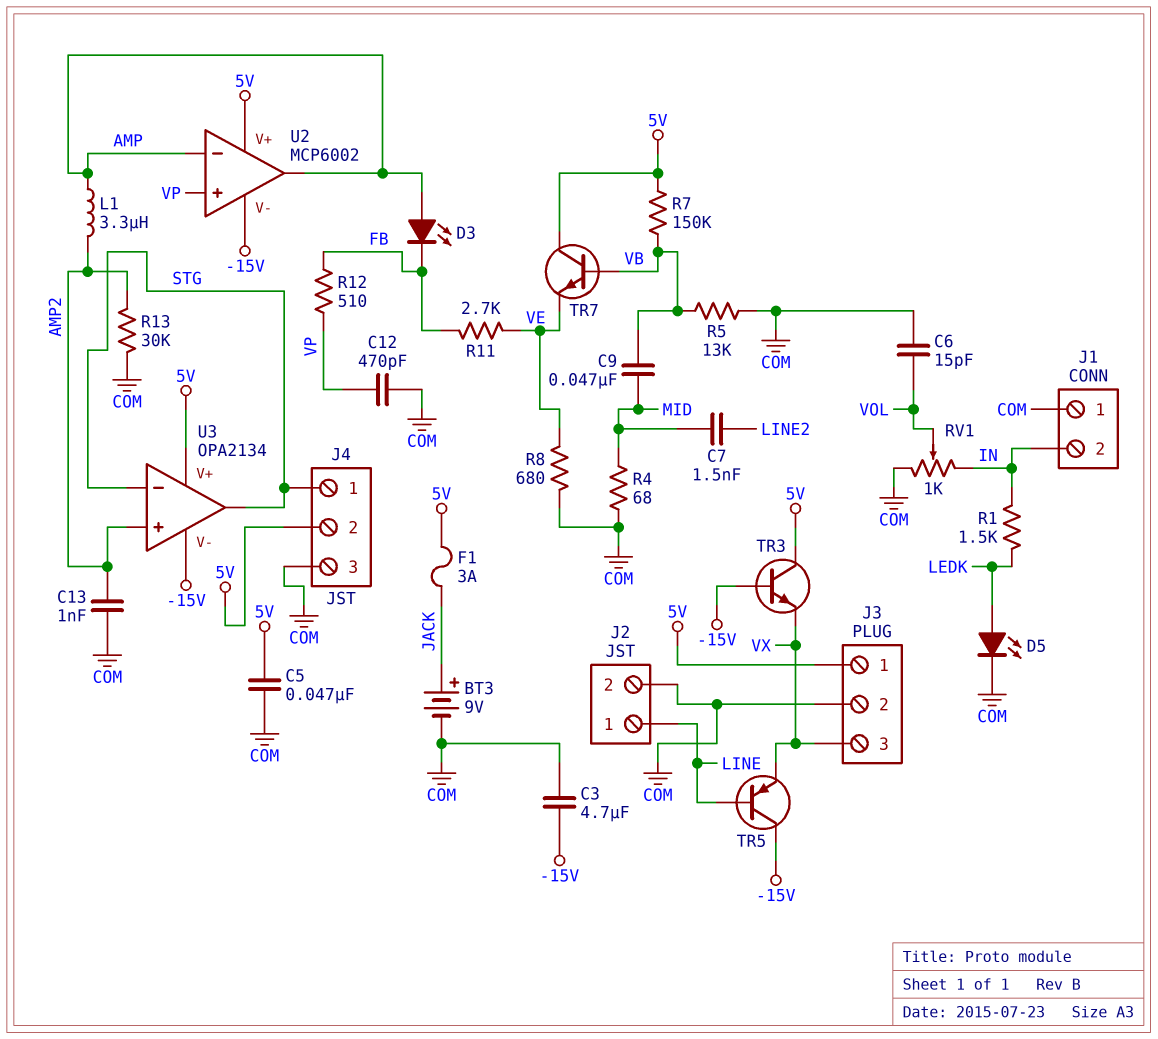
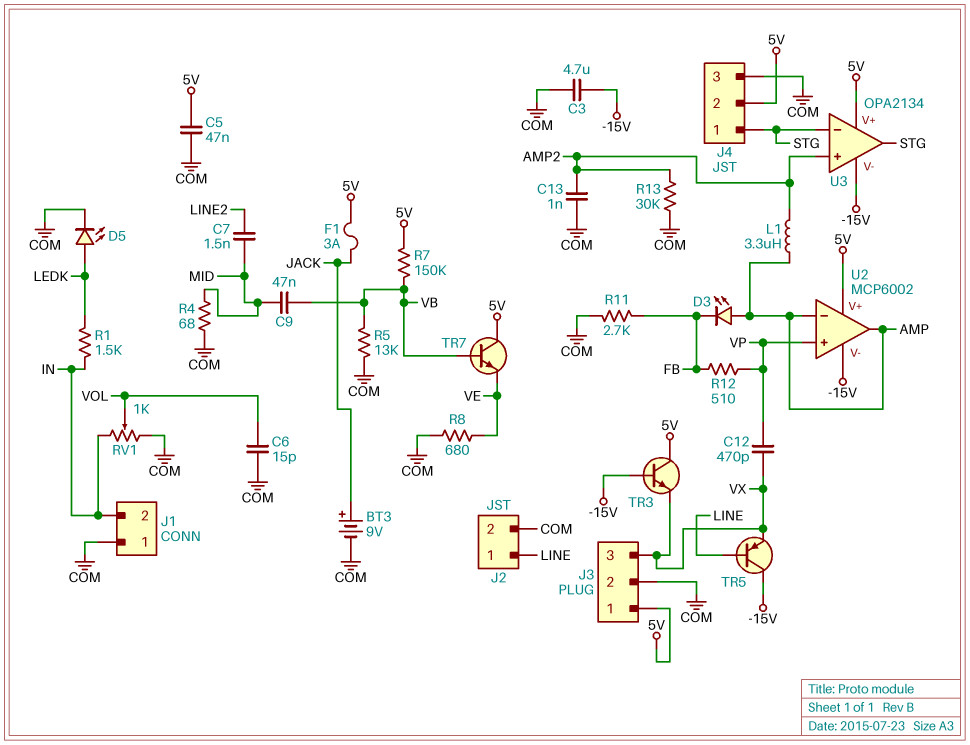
C12: 470pF (COM, VP) -> 470pF (VP, VX)
R11: 2.7k (FB, VE) -> 2.7k (COM, FB)

